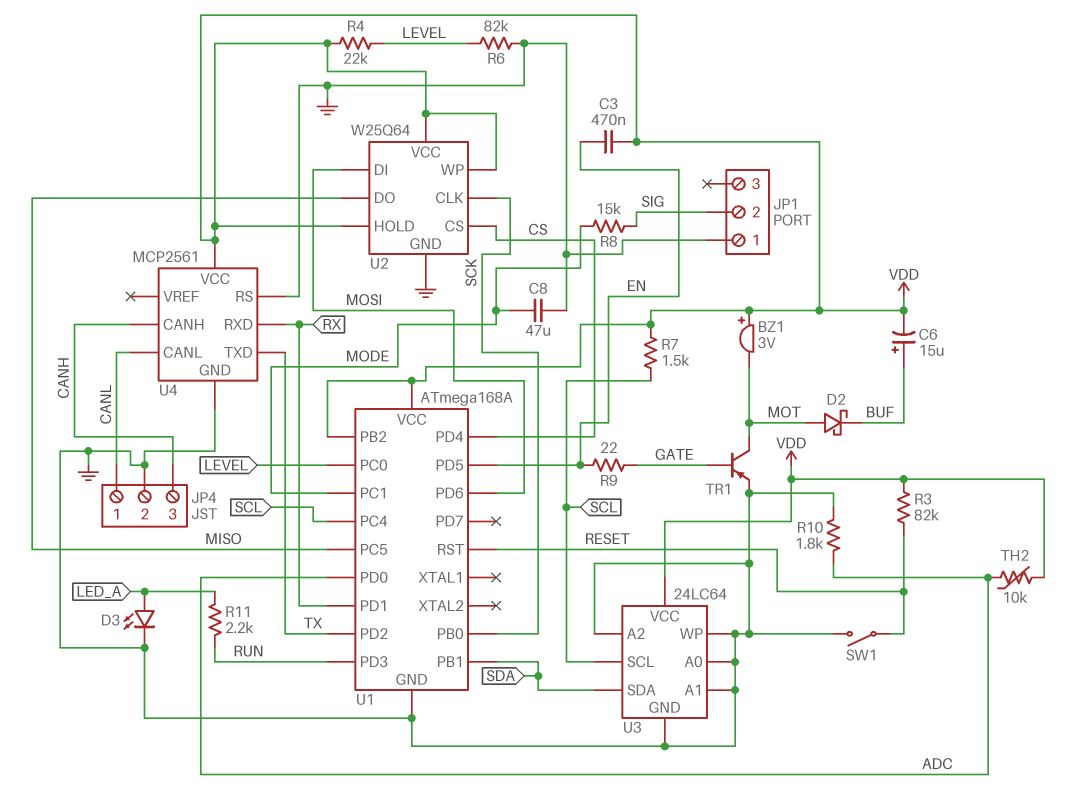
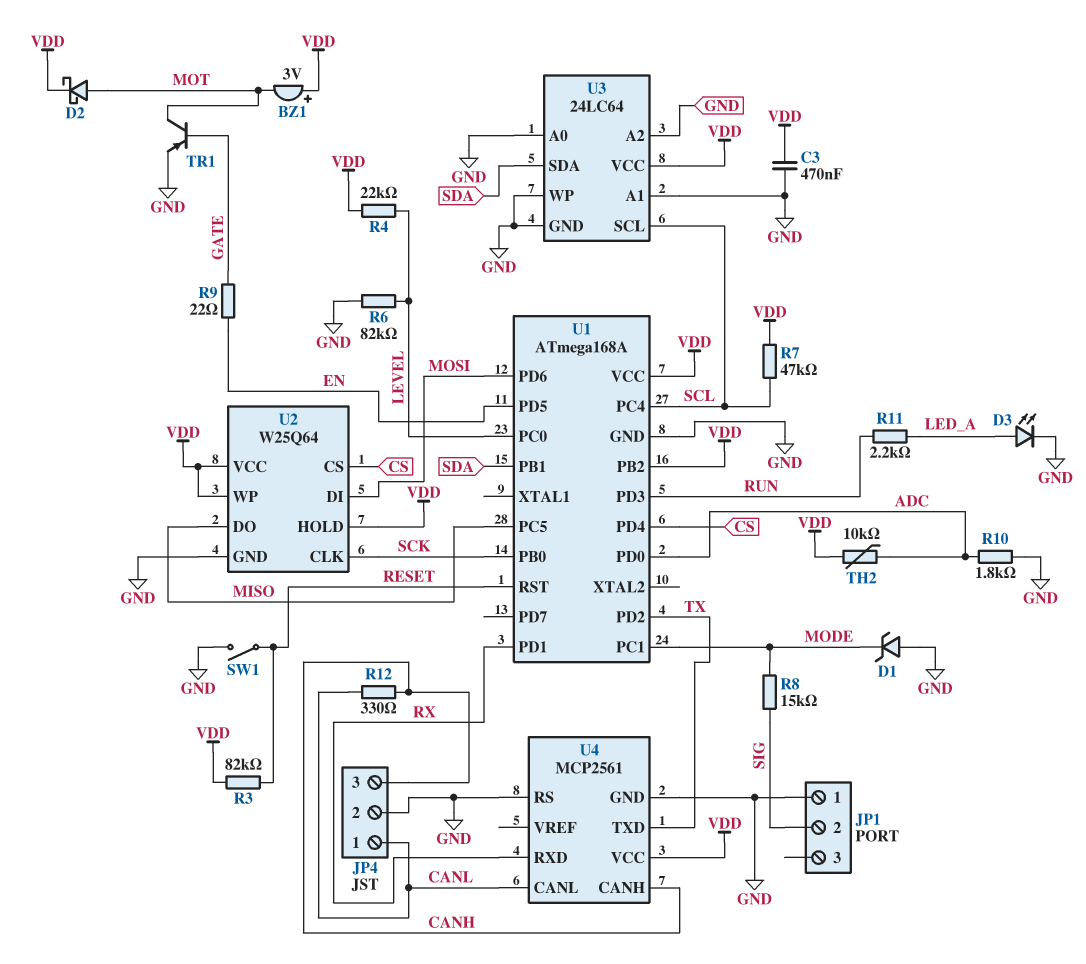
C3: 470nF (EN, VDD) -> 470nF (GND, VDD)
C6: 15uF (plus BUF, minus VDD) -> none
C8: 47uF (GND, MODE) -> none
D1: none -> zener (A GND, K MODE)
D2: schottky (A MOT, K BUF) -> schottky (A MOT, K VDD)
R7: 1.5k (SCL, VDD) -> 47k (SCL, VDD)
R12: none -> 330 (CANH, CANL)

